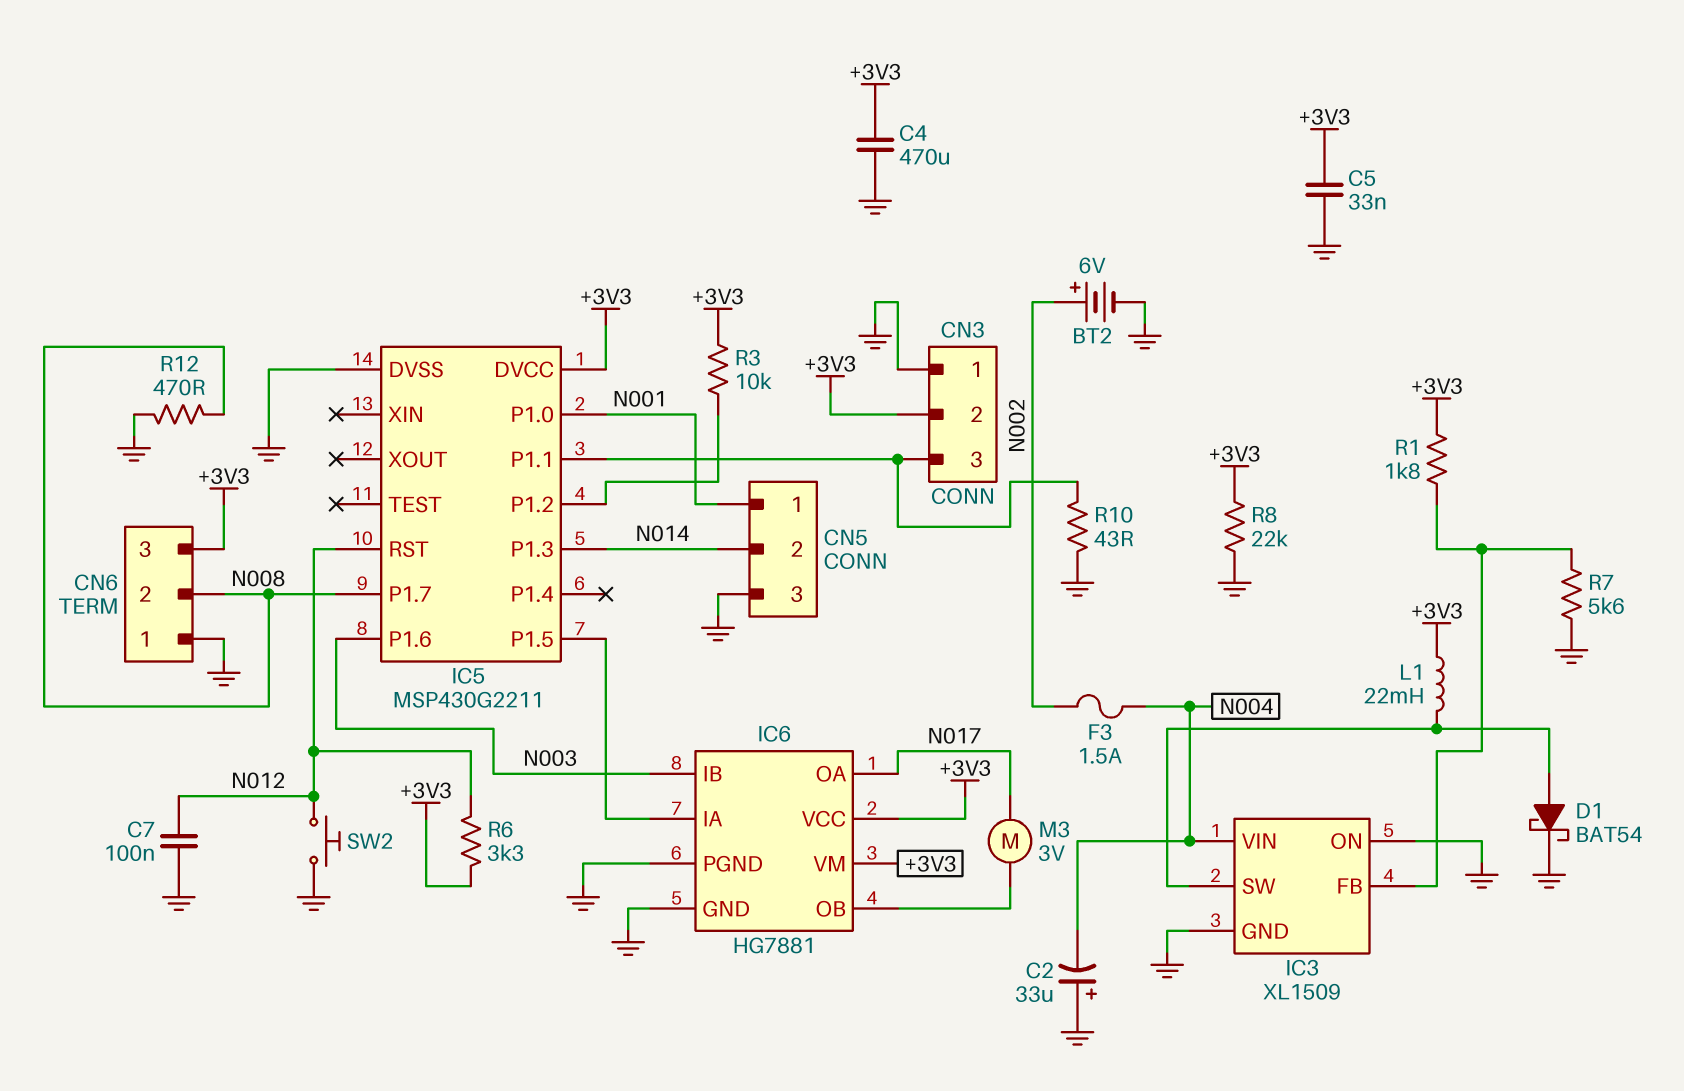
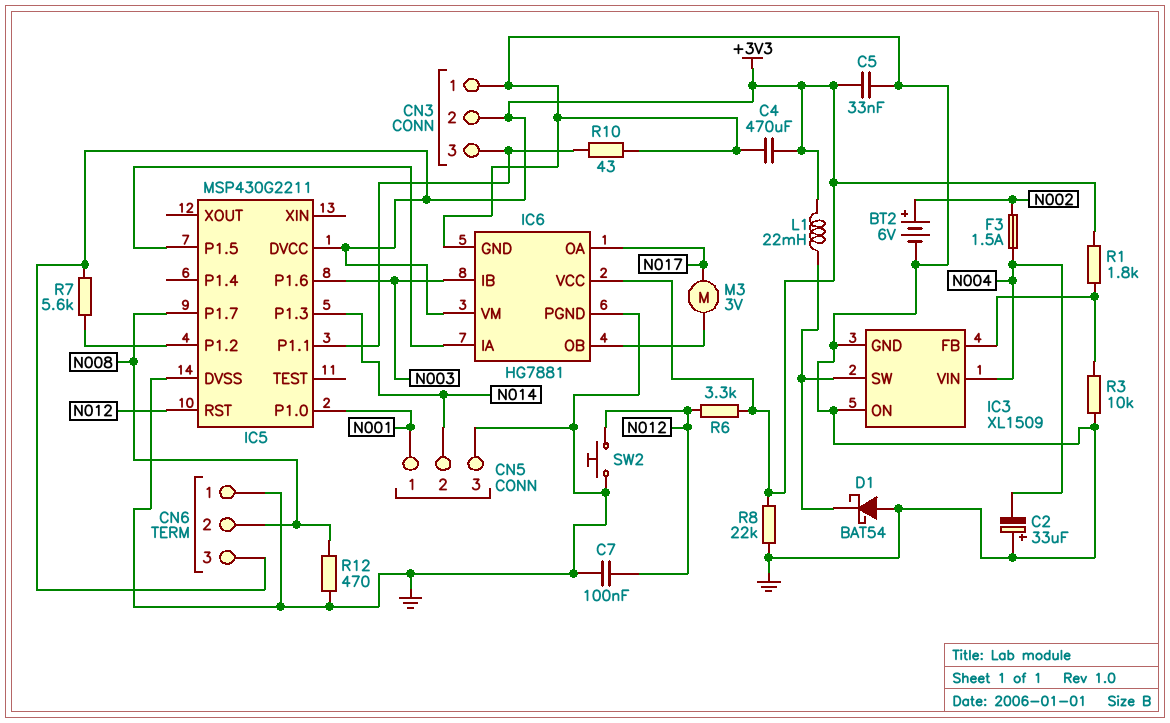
D1: schottky BAT54 (A IC3/SW, K GND) -> schottky BAT54 (A GND, K IC3/SW)
R3: 10k (+3V3, IC5/P1.2) -> 10k (GND, IC3/FB)
R7: 5.6k (GND, IC3/FB) -> 5.6k (+3V3, IC5/P1.2)

